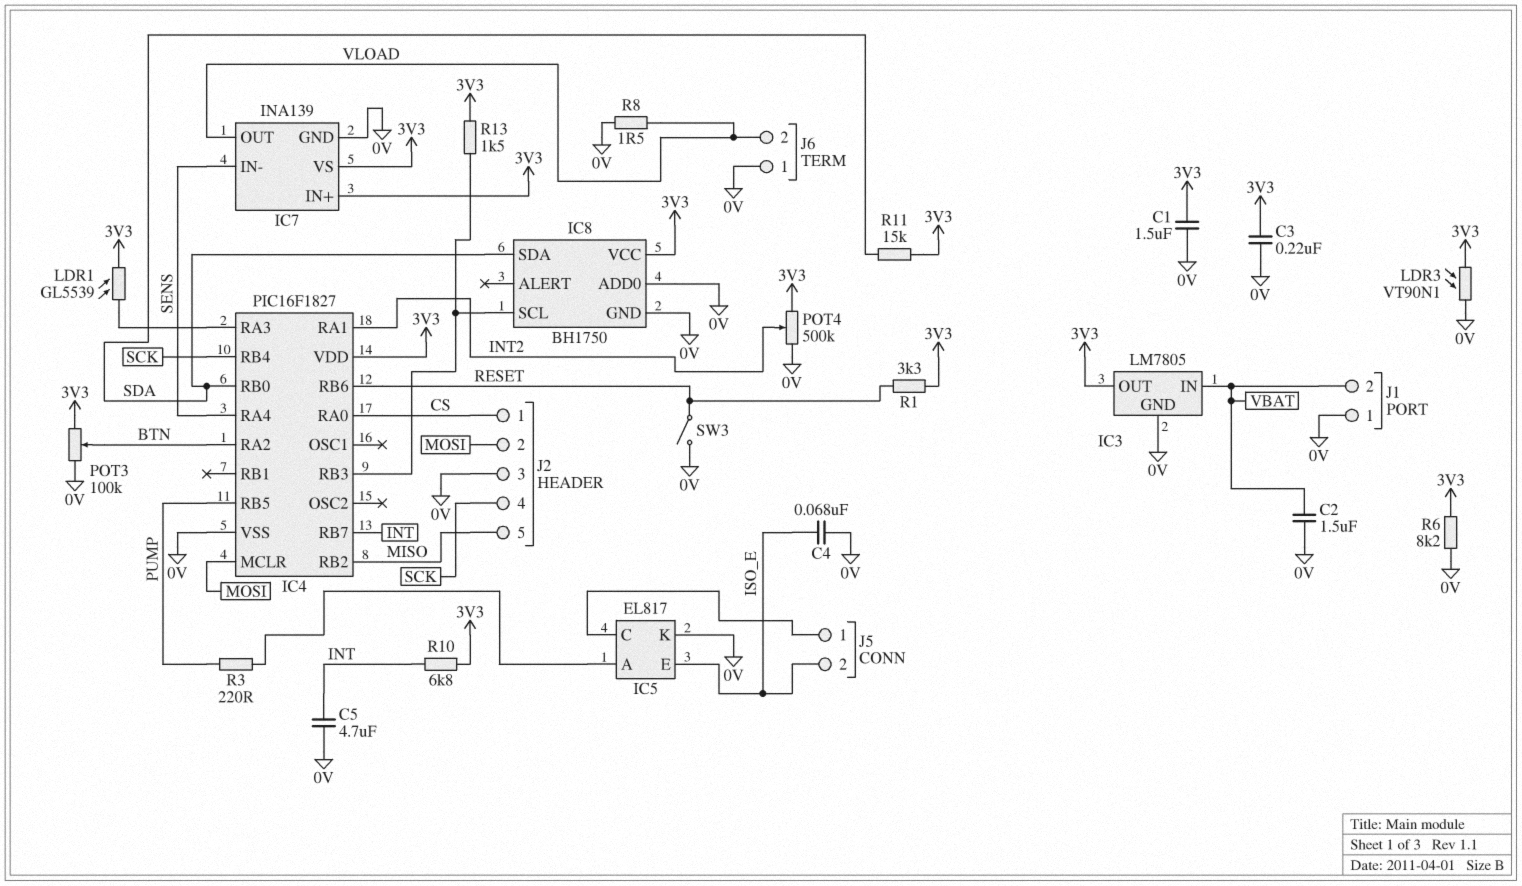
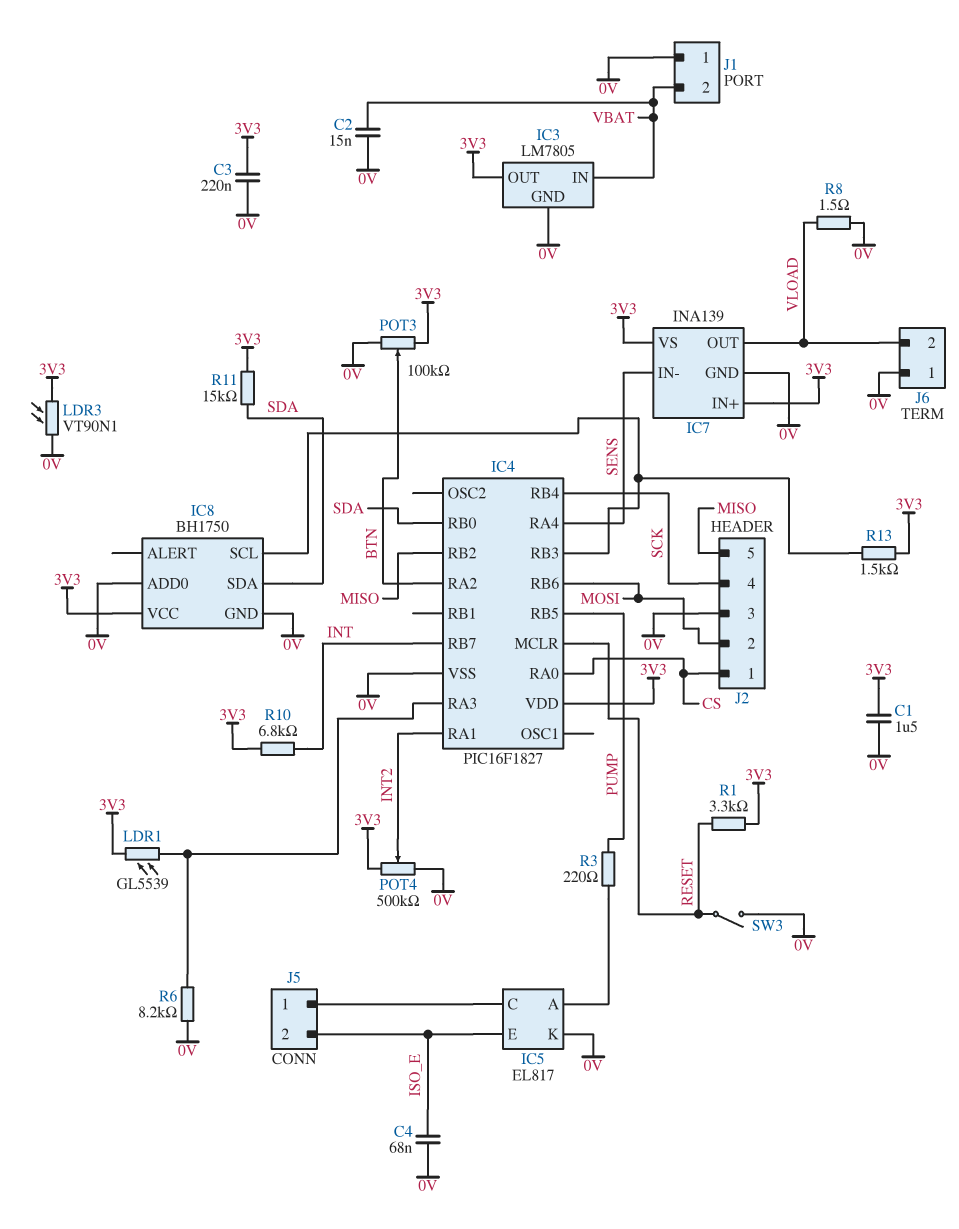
C2: 1.5uF (0V, VBAT) -> 15nF (0V, VBAT)
C5: 4.7uF (0V, INT) -> none
IC4 pin MCLR: MOSI -> RESET
IC4 pin RB6: RESET -> MOSI
R6: 8.2k (0V, 3V3) -> 8.2k (0V, IC4/RA3)

